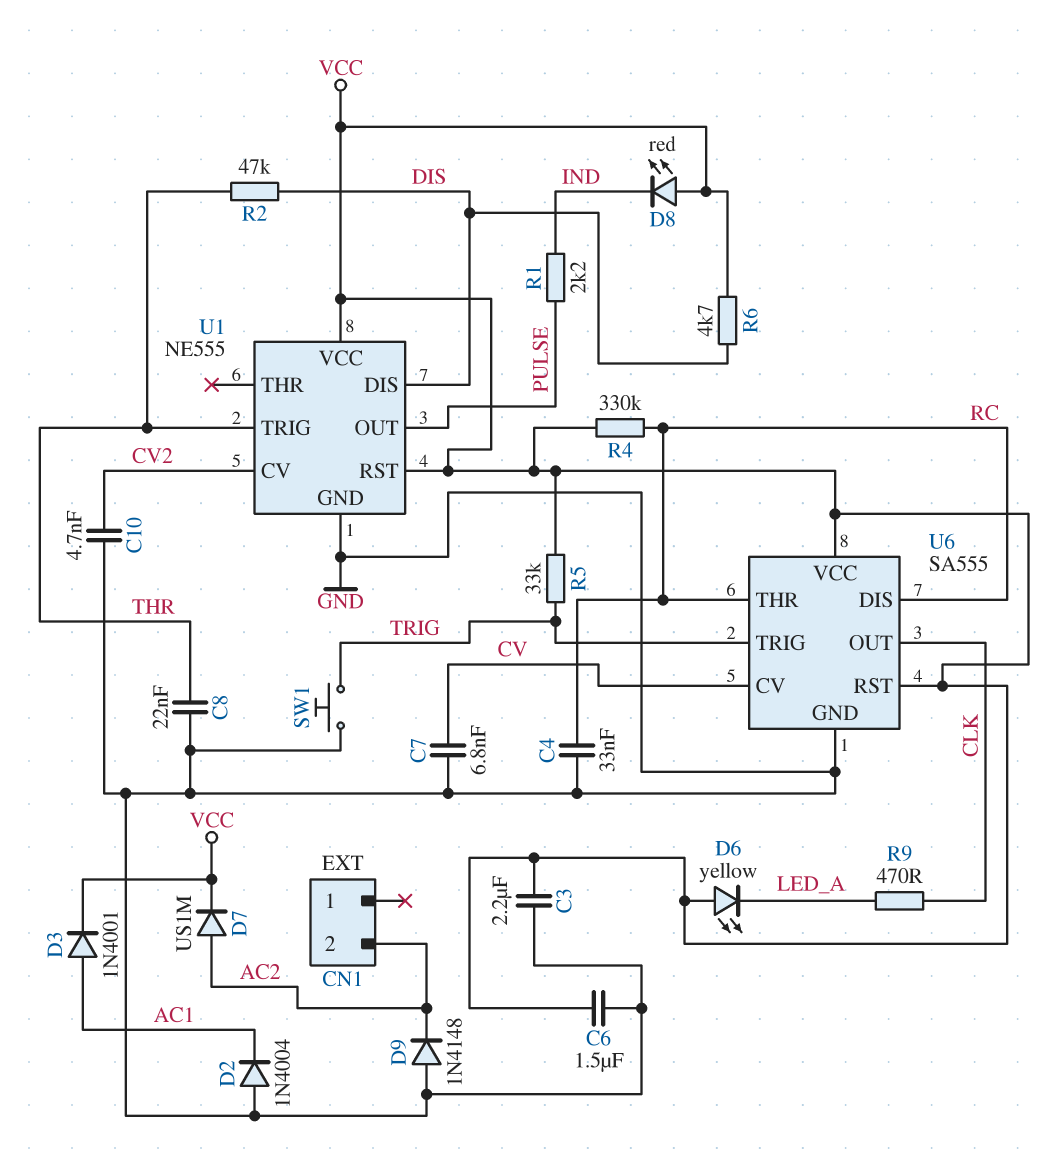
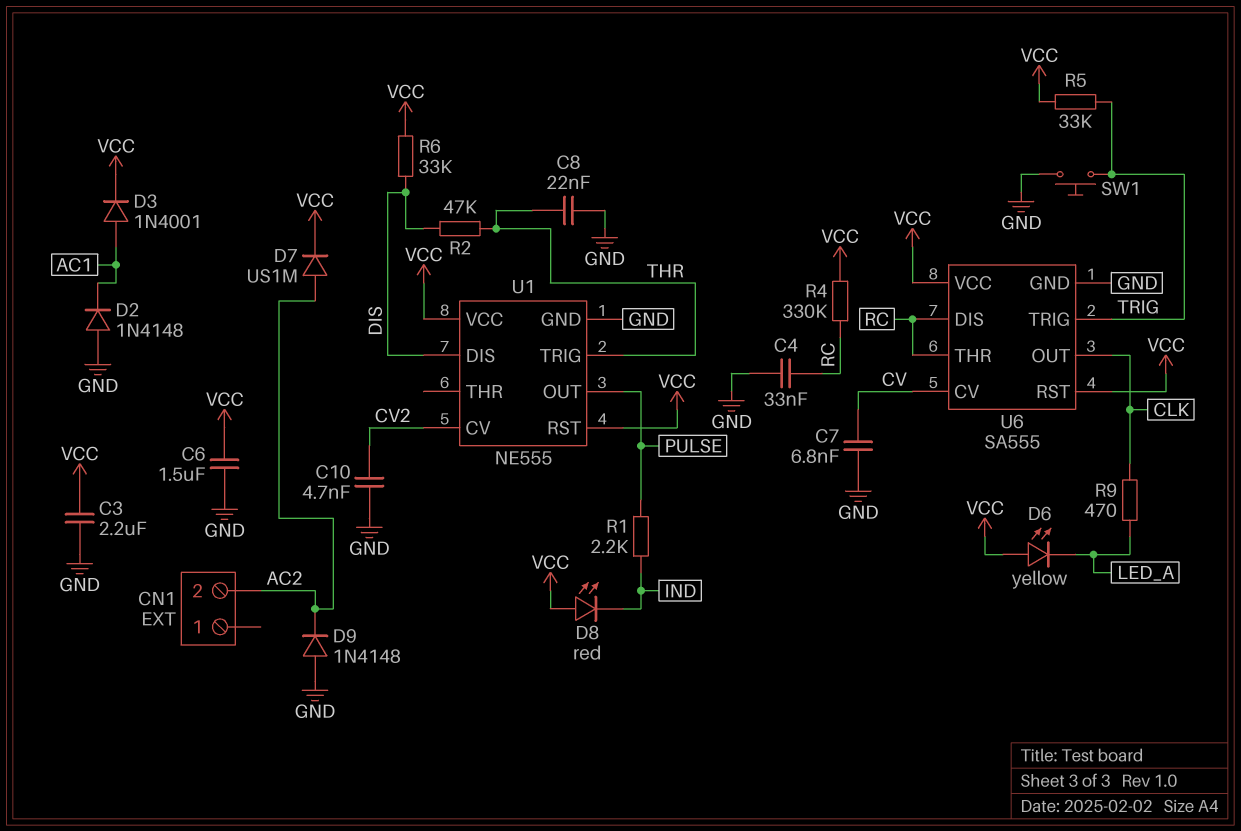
D2: diode 1N4004 (A GND, K AC1) -> diode 1N4148 (A GND, K AC1)
R6: 4.7k (DIS, VCC) -> 33k (DIS, VCC)

